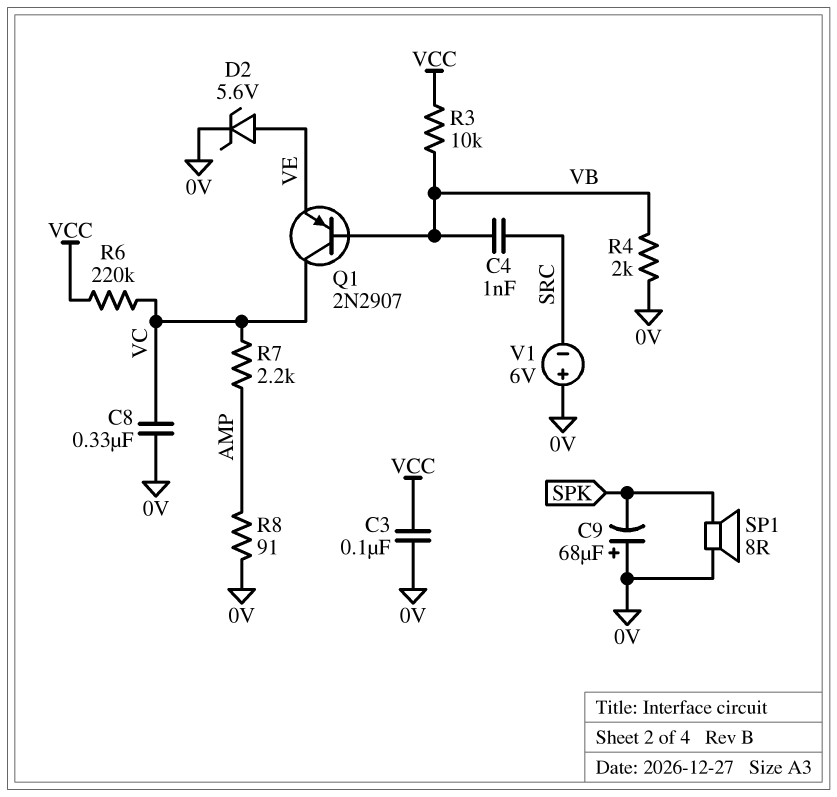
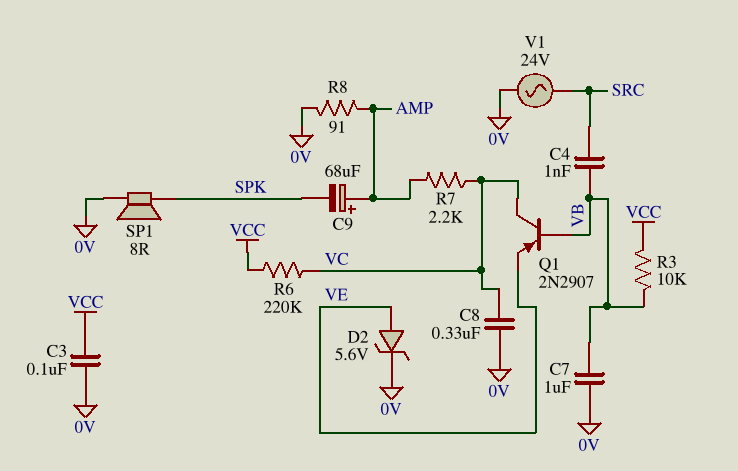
C7: none -> 1uF (0V, VB)
C9: 68uF (plus 0V, minus SPK) -> 68uF (plus AMP, minus SPK)
R4: 2k (0V, VB) -> none
V1: 6V (plus 0V, minus SRC) -> AC 24V (0V, SRC)

